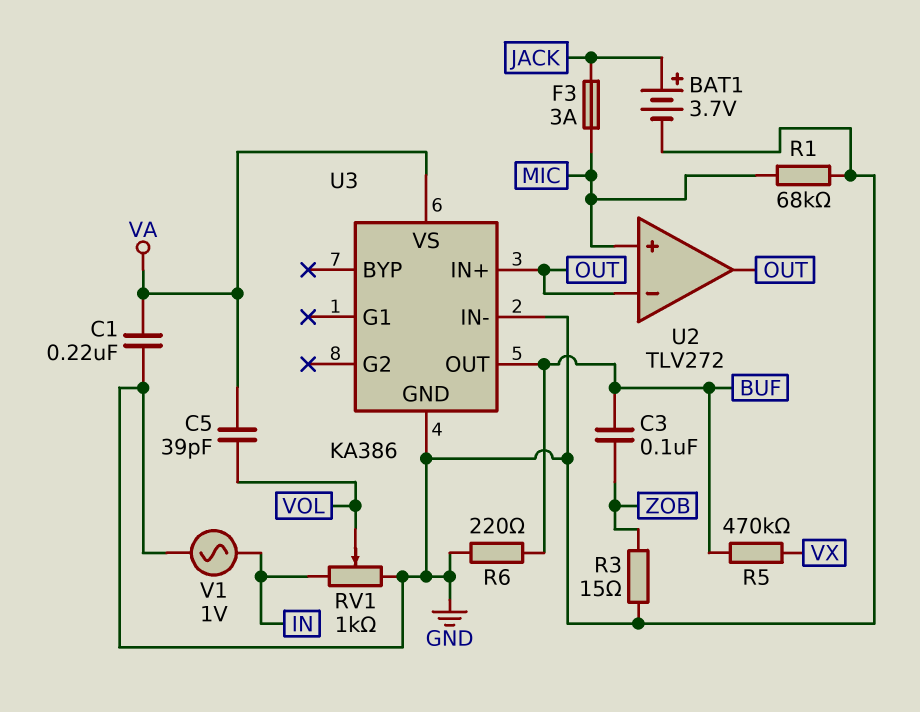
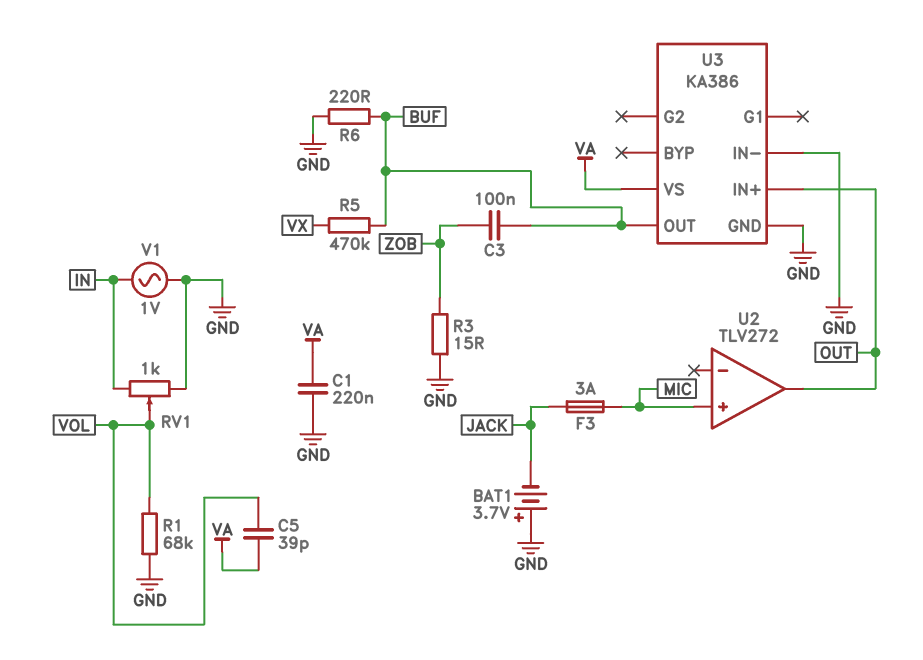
BAT1: 3.7V (plus JACK, minus GND) -> 3.7V (plus GND, minus JACK)
R1: 68k (GND, MIC) -> 68k (GND, VOL)
U2 pin in-: OUT -> none

